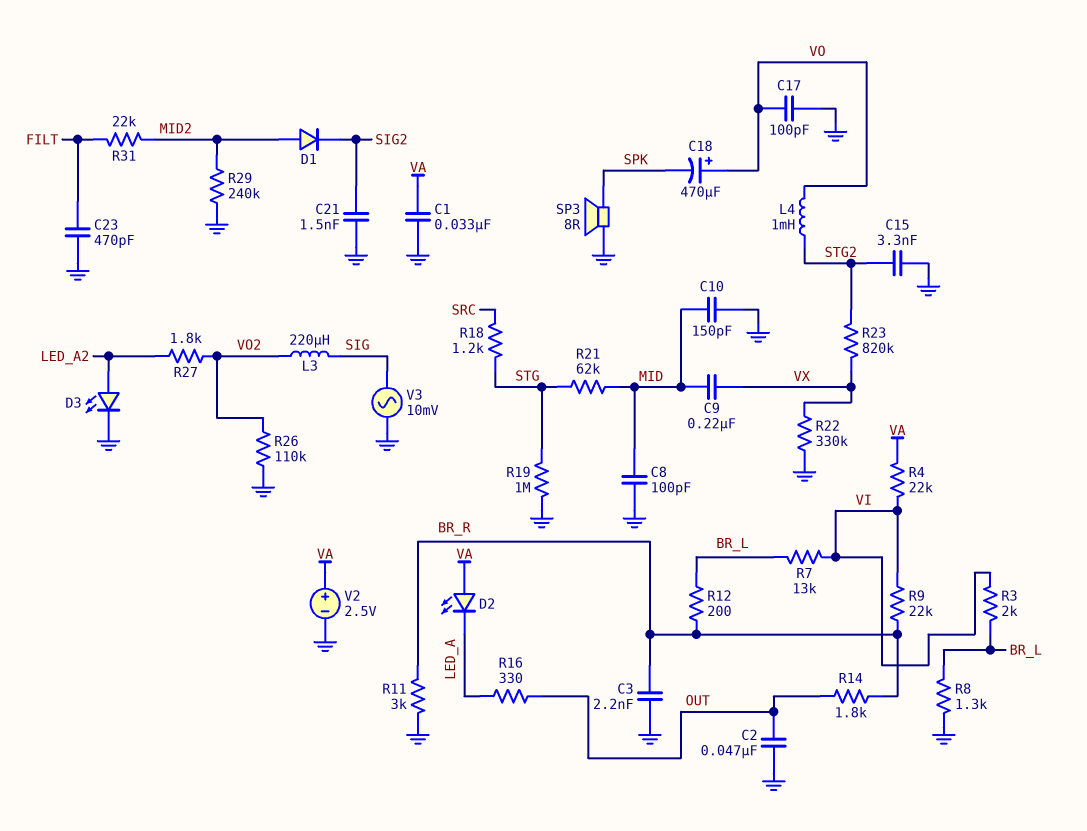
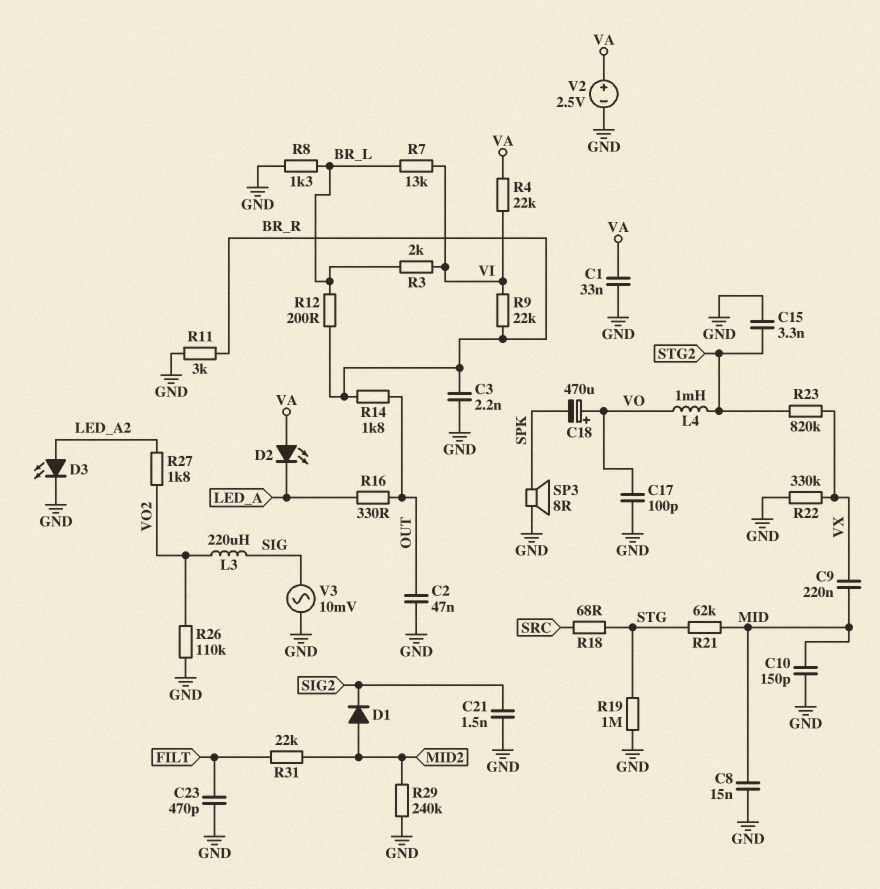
C8: 100pF (GND, MID) -> 15nF (GND, MID)
R18: 1.2k (SRC, STG) -> 68 (SRC, STG)

